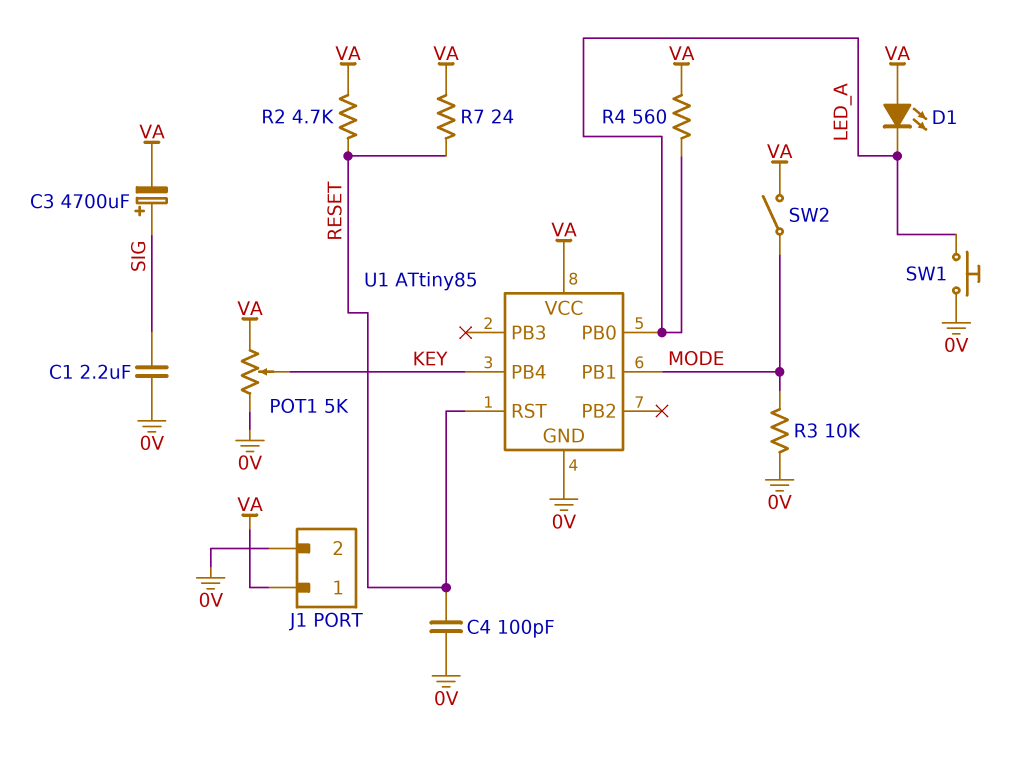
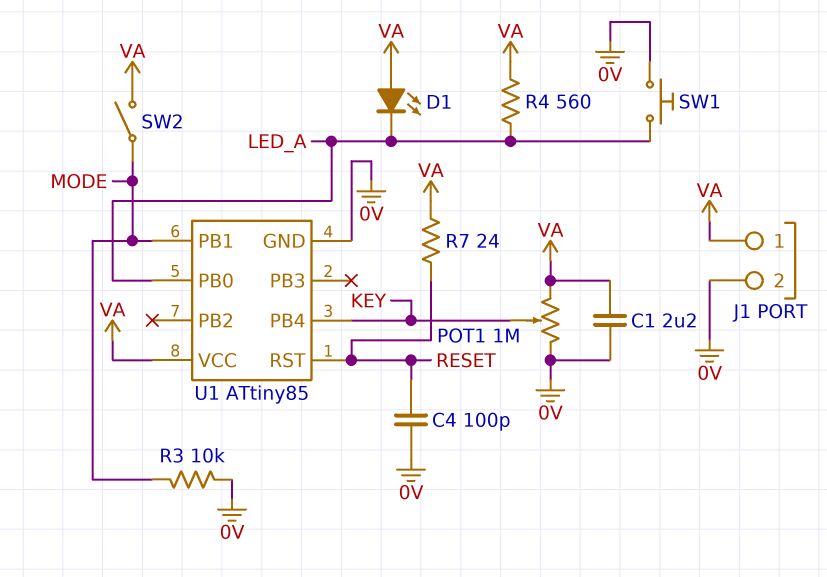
C1: 2.2uF (0V, SIG) -> 2.2uF (0V, VA)
C3: 4700uF (plus SIG, minus VA) -> none
POT1: 5k (0V, VA, wiper KEY) -> 1M (0V, VA, wiper KEY)
R2: 4.7k (RESET, VA) -> none

